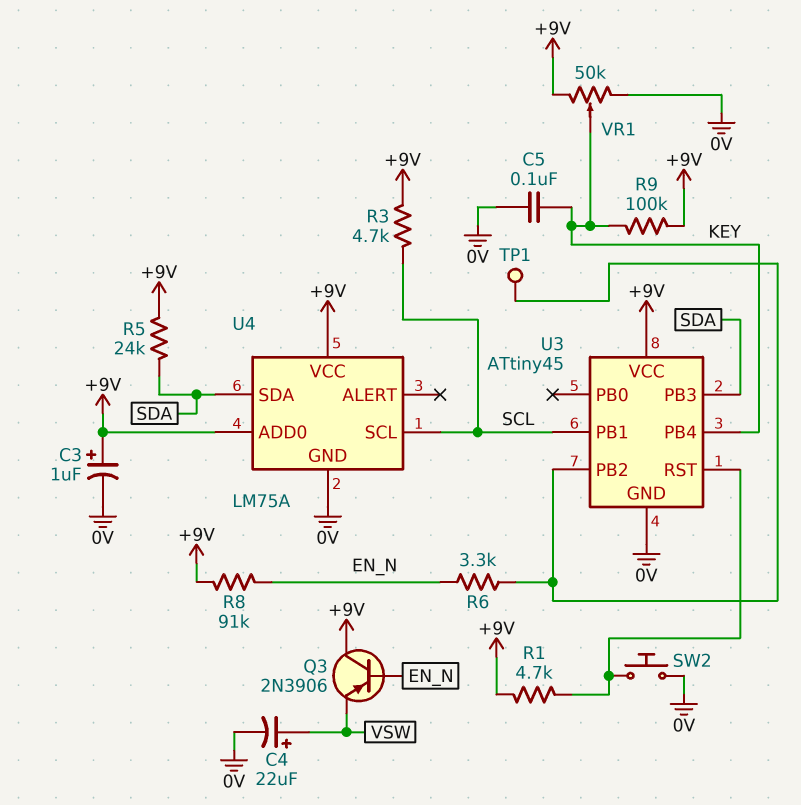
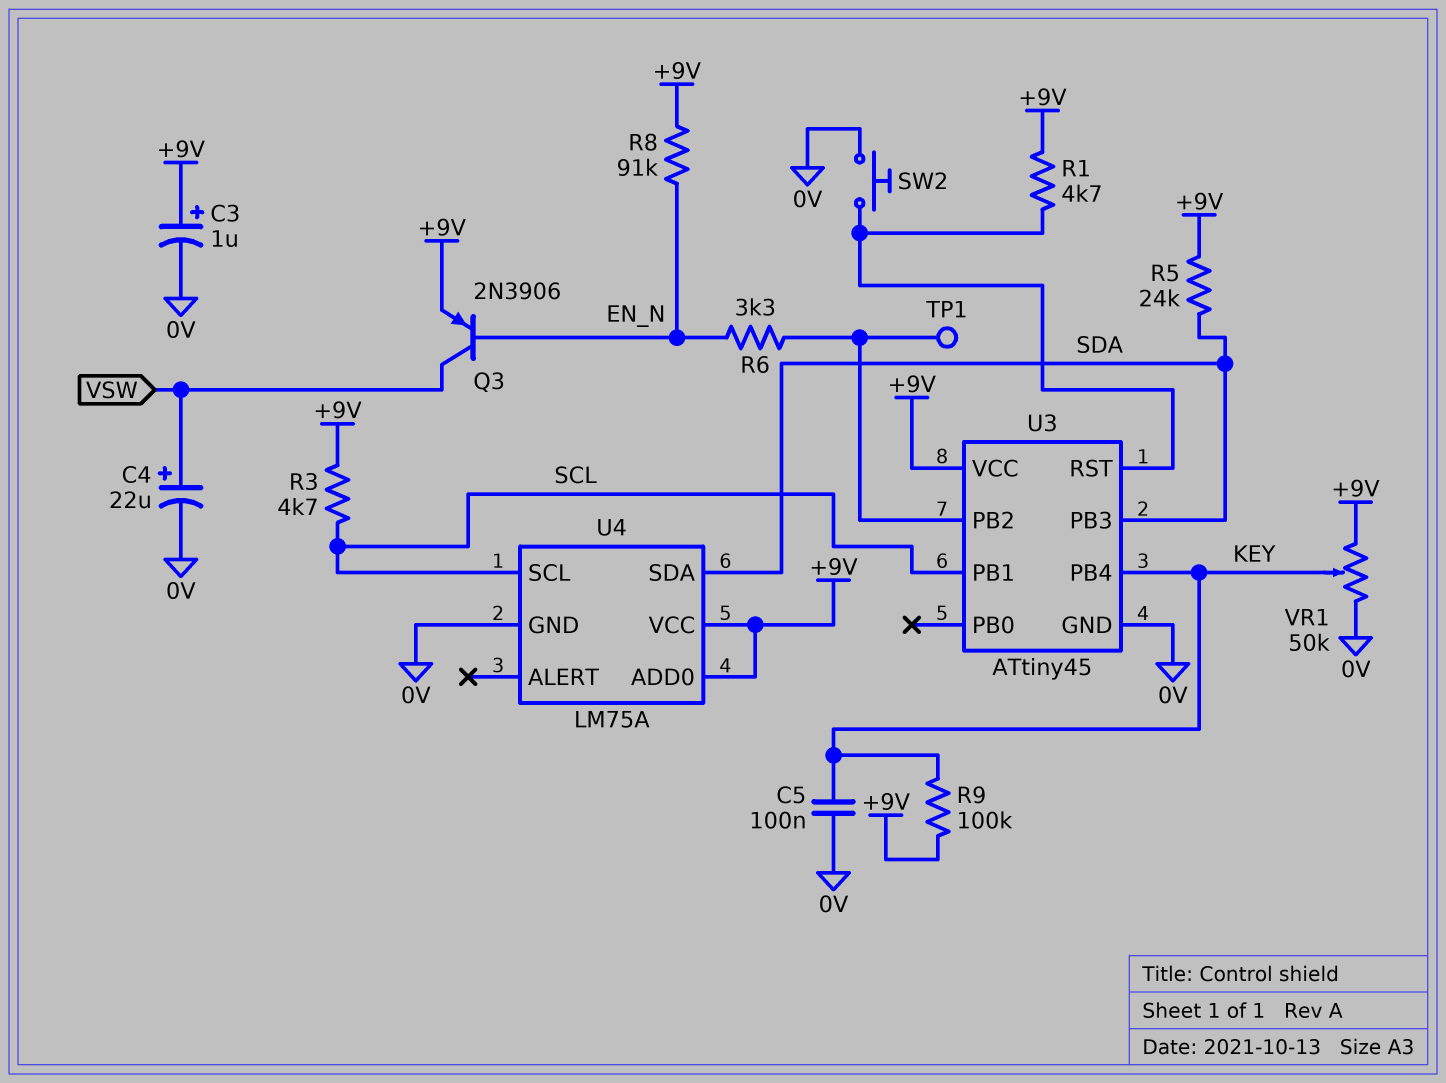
Q3: PNP 2N3906 (B EN_N, C +9V, E VSW) -> PNP 2N3906 (B EN_N, C VSW, E +9V)

